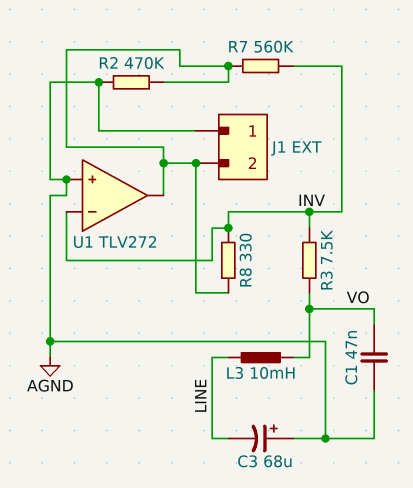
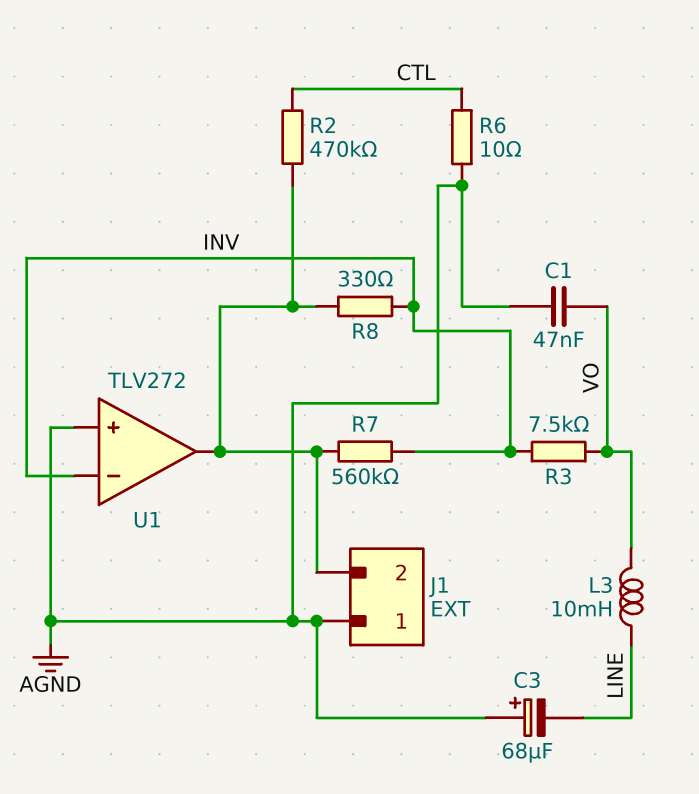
R2: 470k (AGND, J1/2) -> 470k (CTL, J1/2)
R6: none -> 10 (AGND, CTL)

